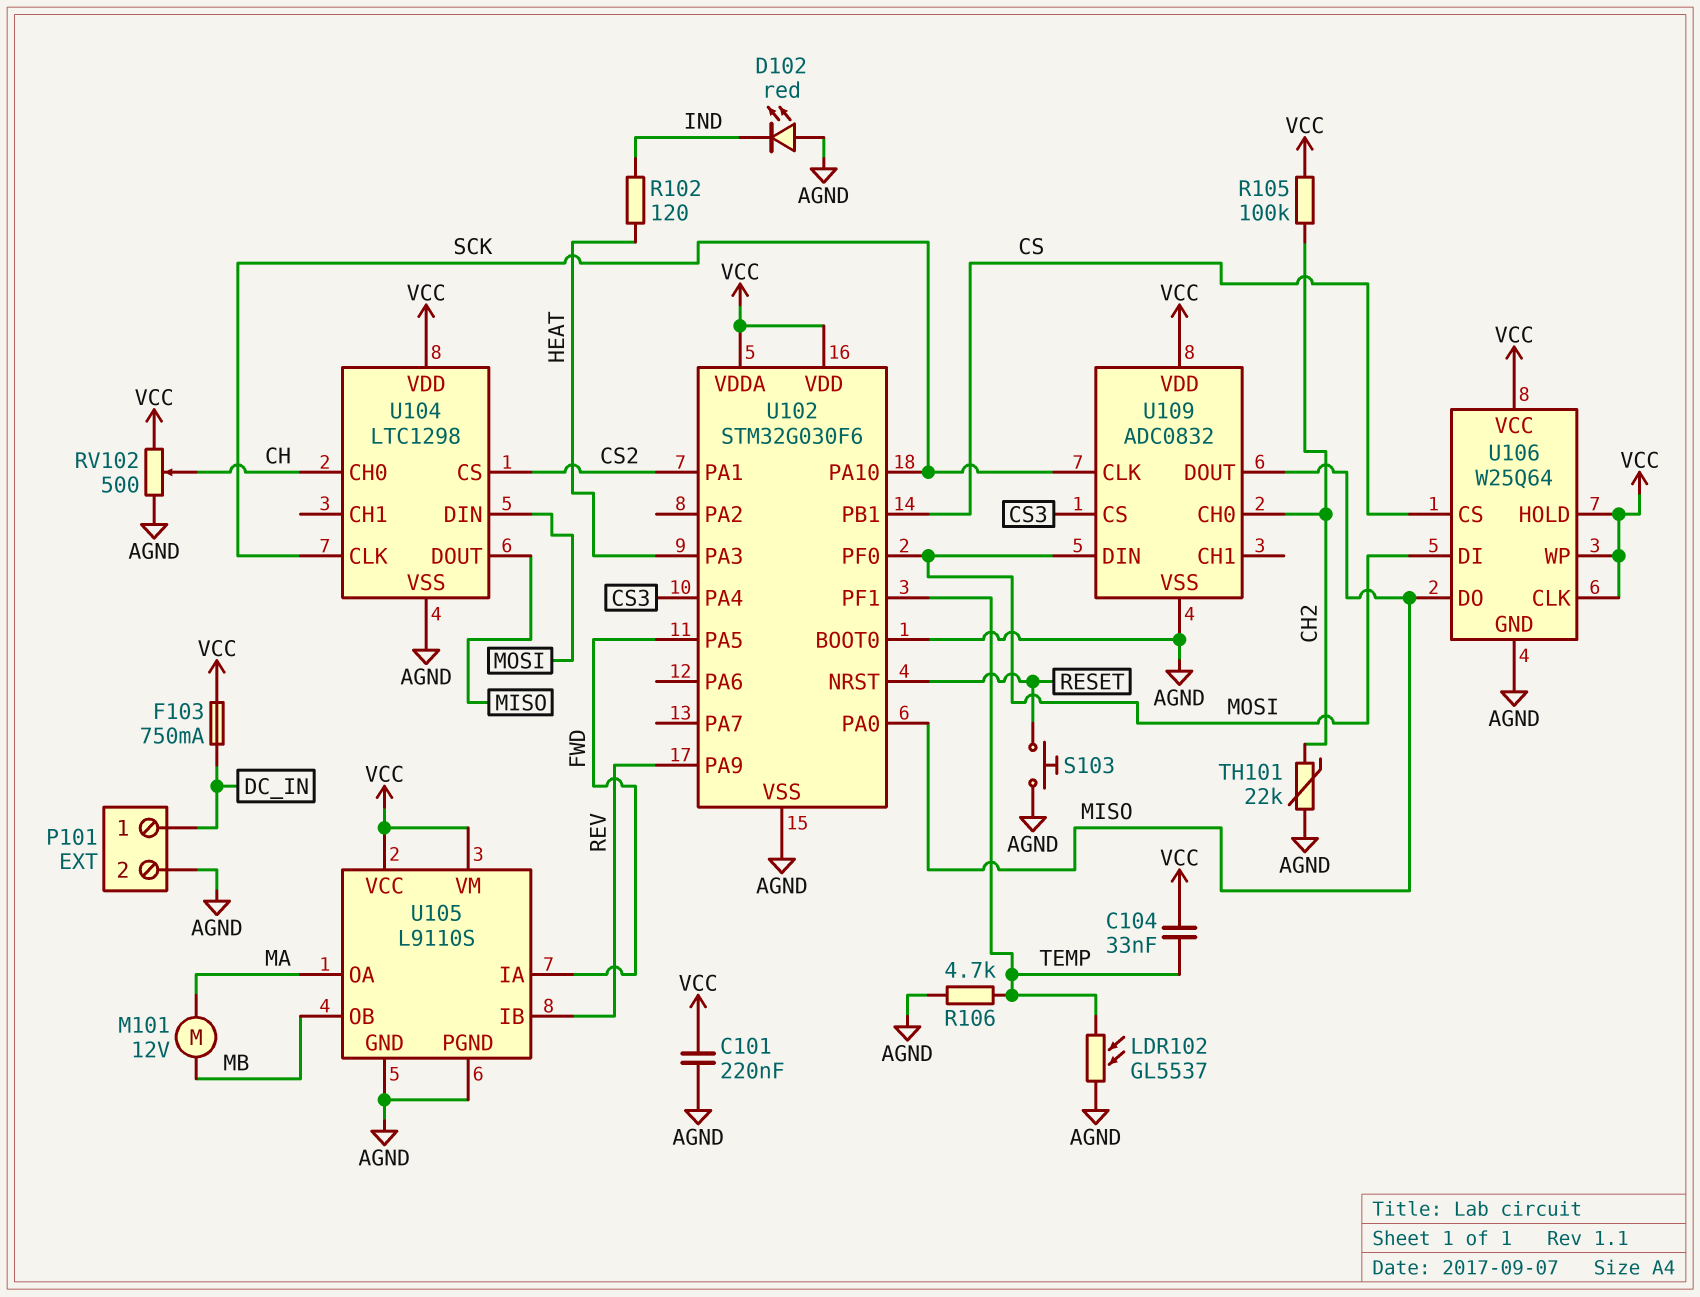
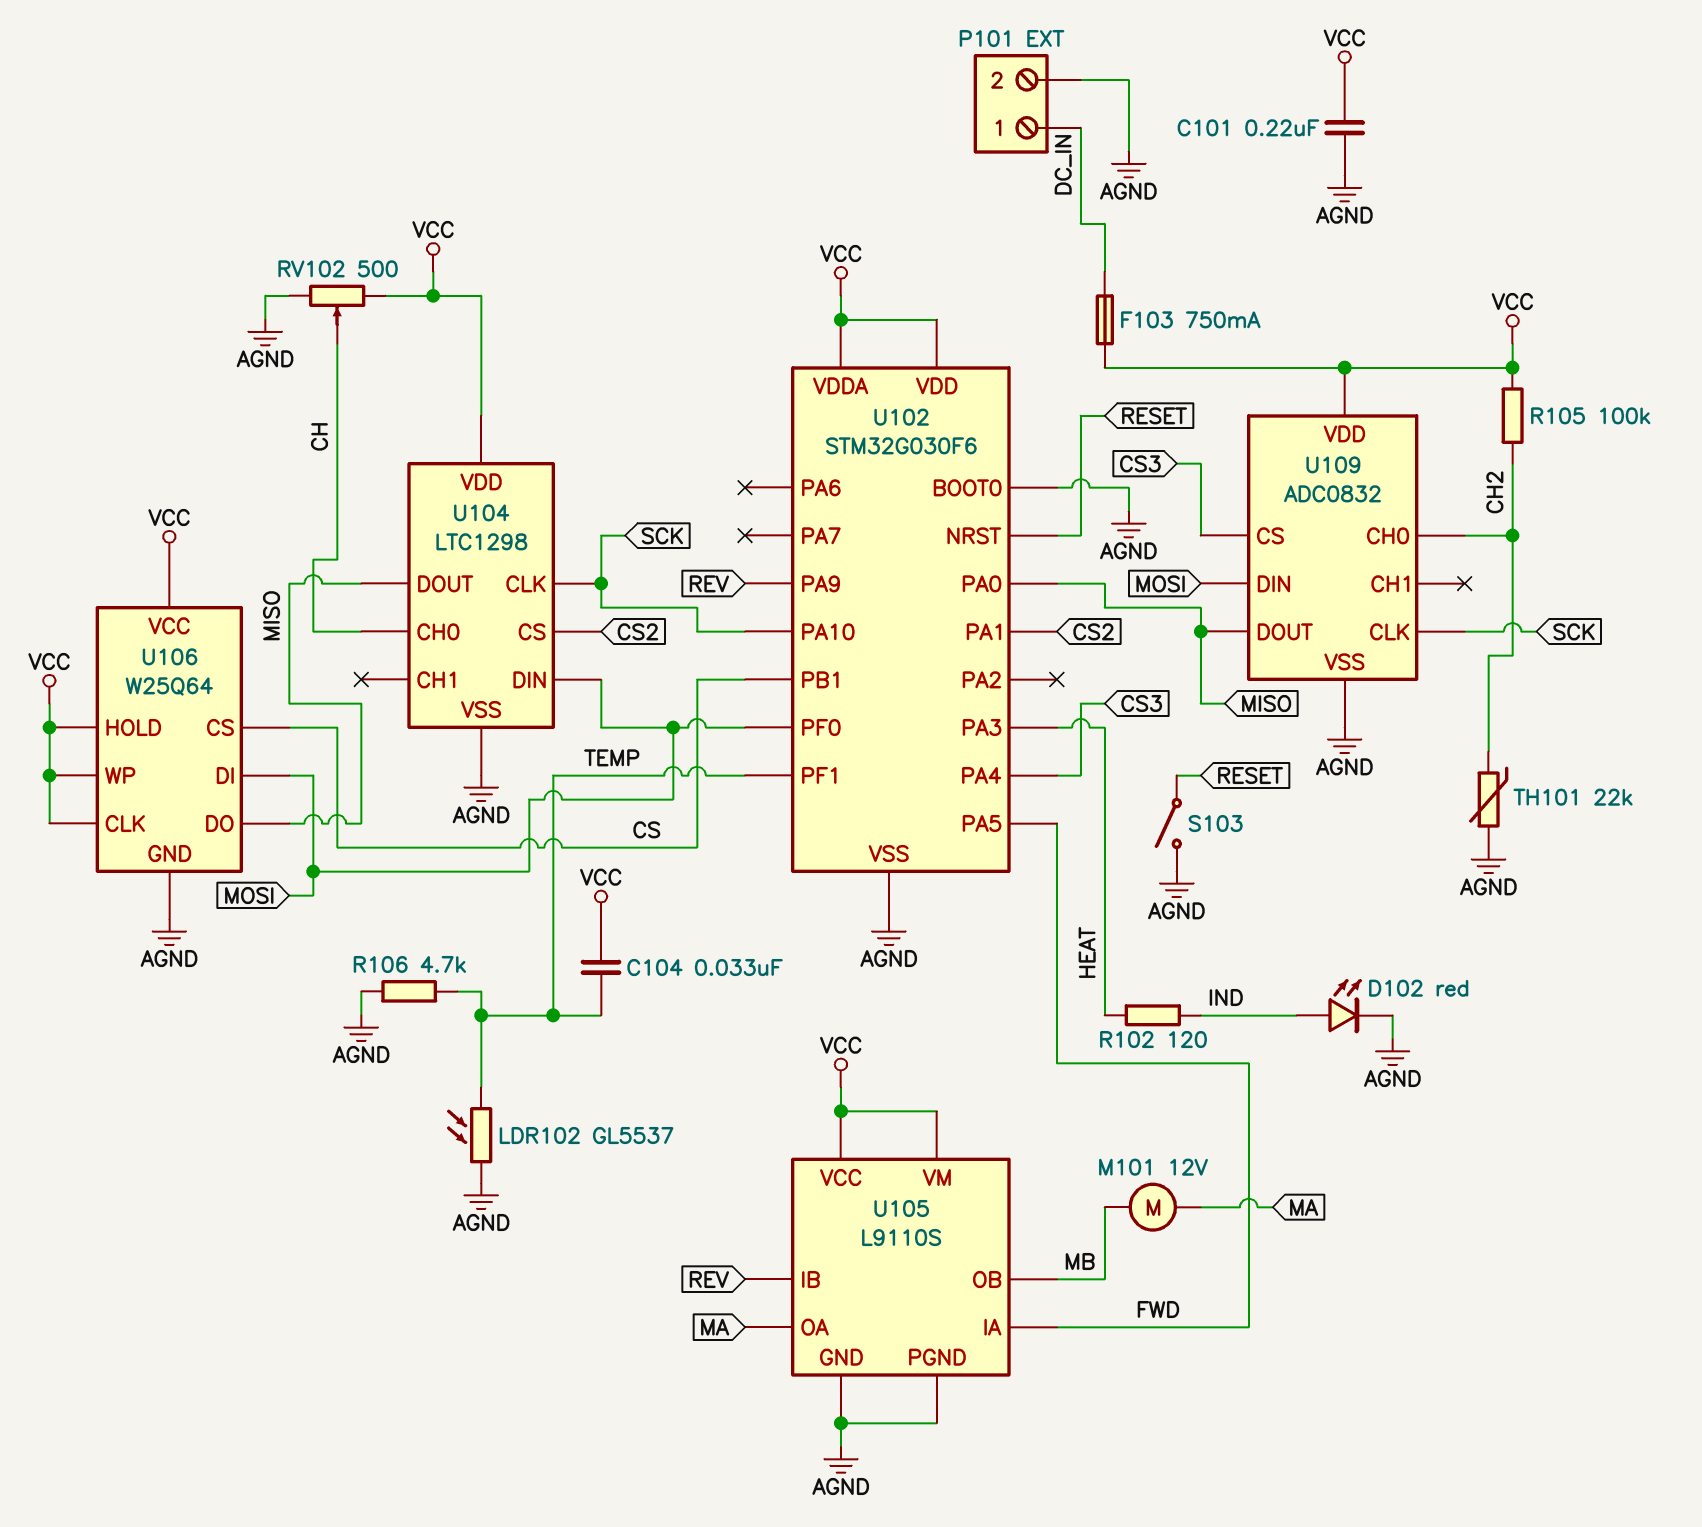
D102: LED red (A AGND, K IND) -> LED red (A IND, K AGND)
S103: button (AGND, RESET) -> switch (AGND, RESET)

